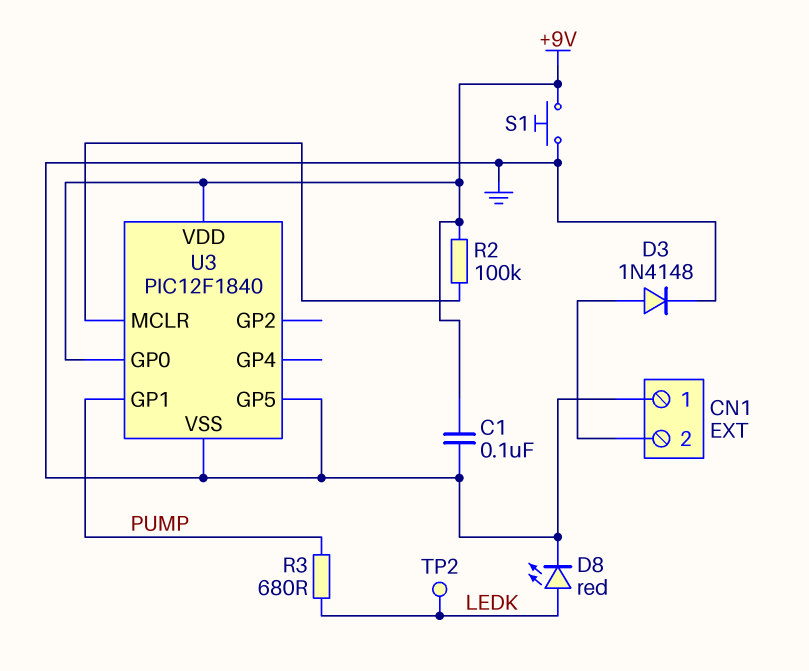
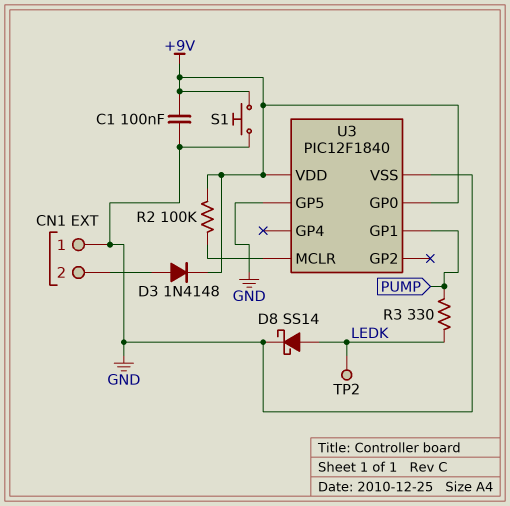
D3: diode 1N4148 (A CN1/2, K GND) -> diode 1N4148 (A CN1/2, K +9V)
D8: LED red (A LEDK, K GND) -> schottky SS14 (A LEDK, K GND)
R3: 680 (LEDK, PUMP) -> 330 (LEDK, PUMP)

